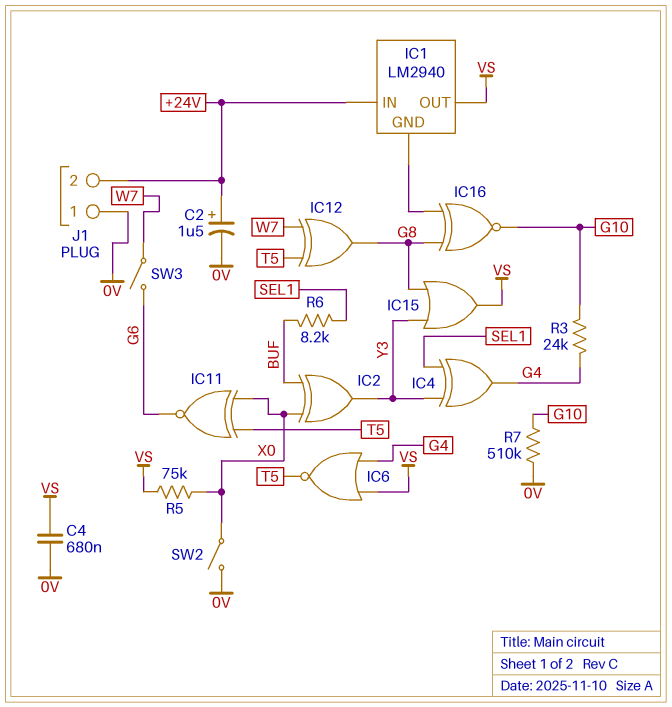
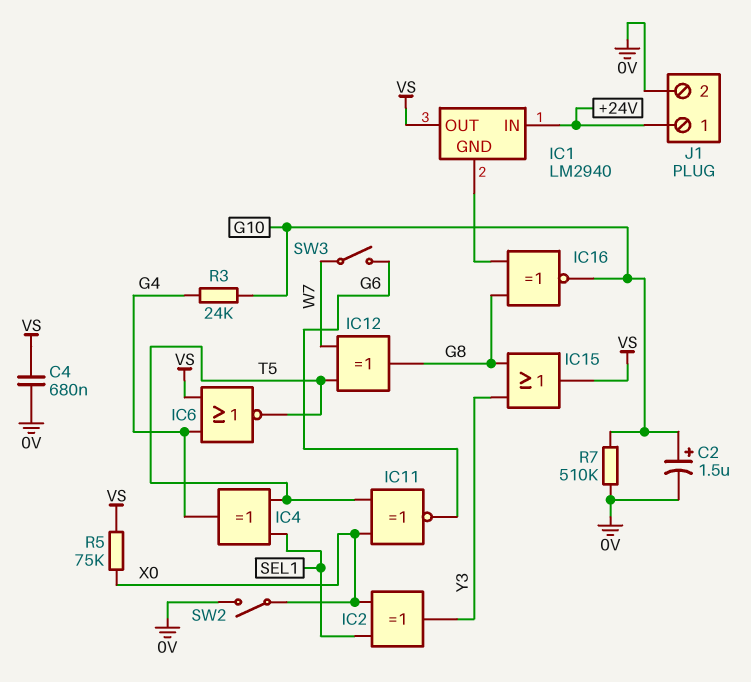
C2: 1.5uF (plus +24V, minus 0V) -> 1.5uF (plus G10, minus 0V)
IC2: XOR (in BUF, in X0, out Y3) -> XOR (in SEL1, in X0, out Y3)
IC4: XOR (in SEL1, in Y3, out G4) -> XOR (in SEL1, in T5, out G4)
J1 pin 1: 0V -> +24V
J1 pin 2: +24V -> 0V
R6: 8.2k (BUF, SEL1) -> none

